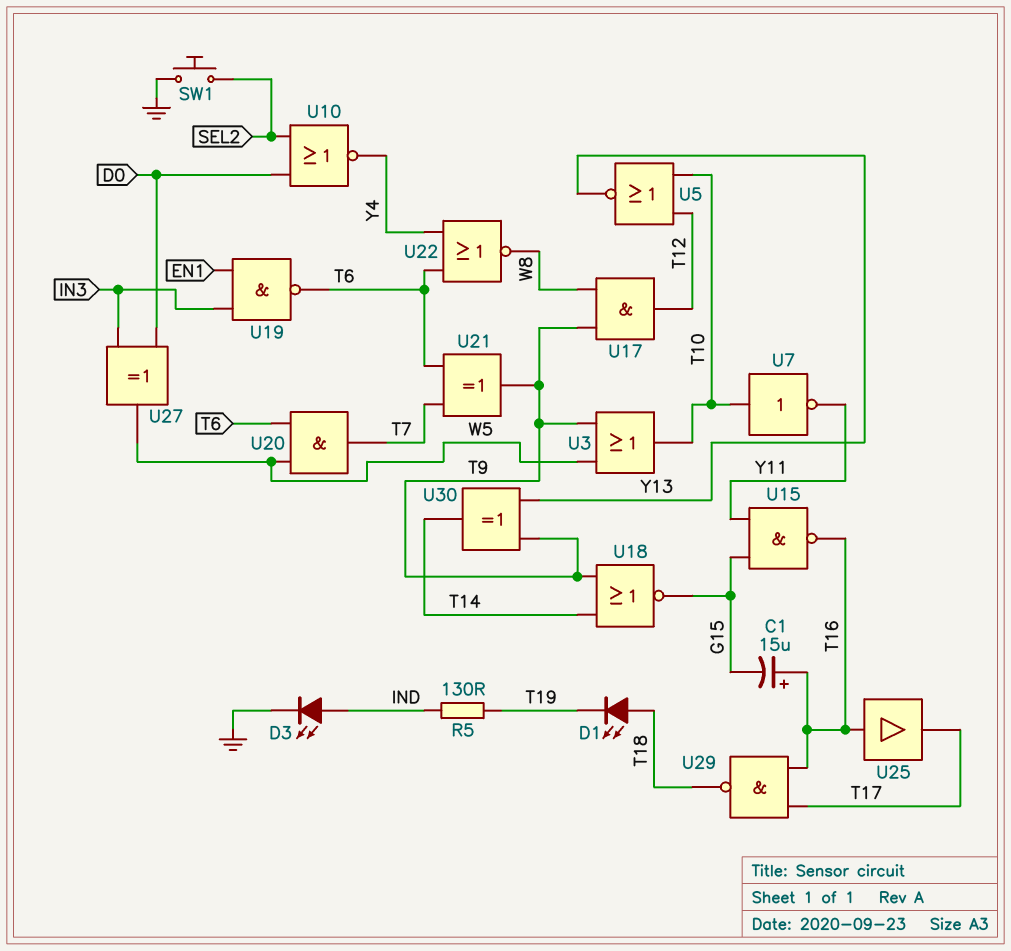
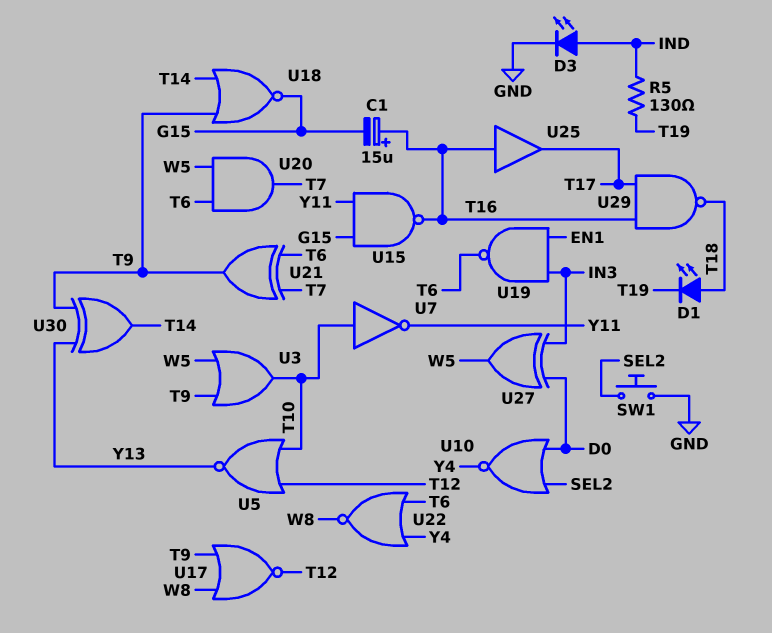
U17: AND (in T9, in W8, out T12) -> NOR (in T9, in W8, out T12)

